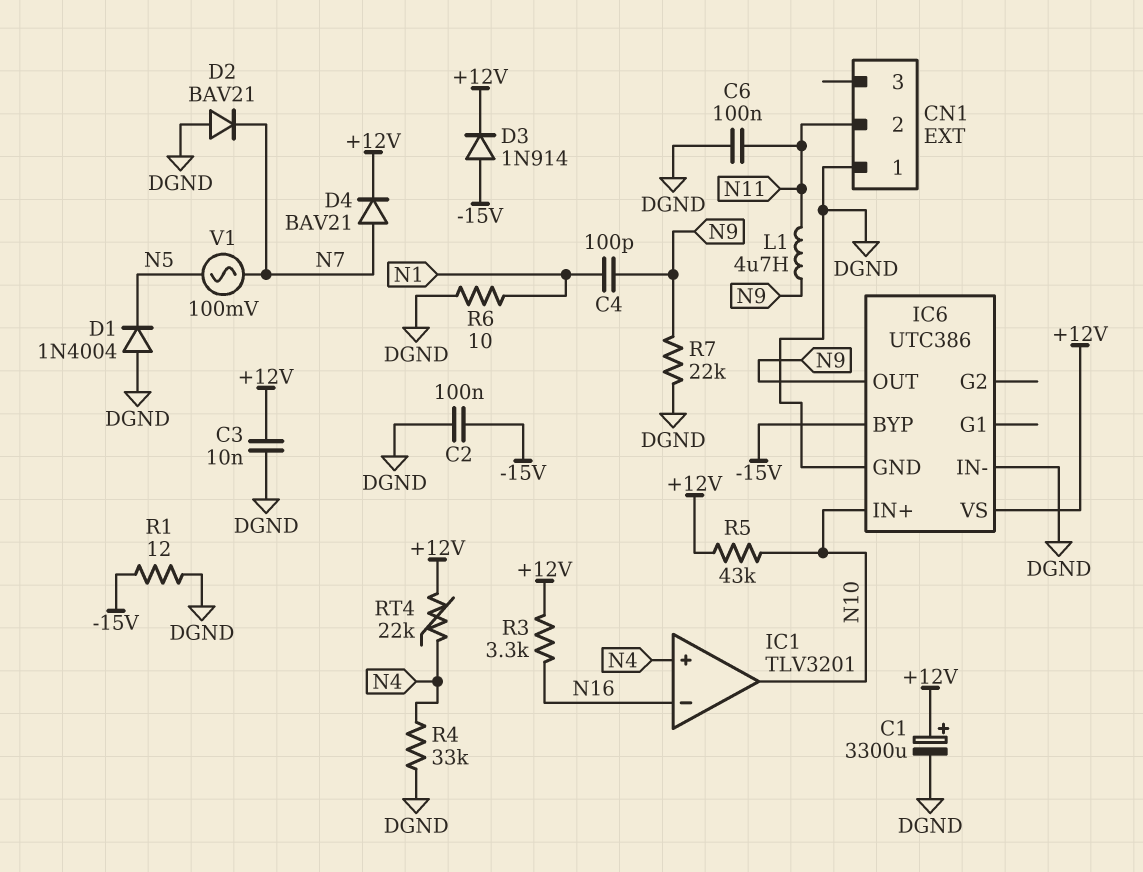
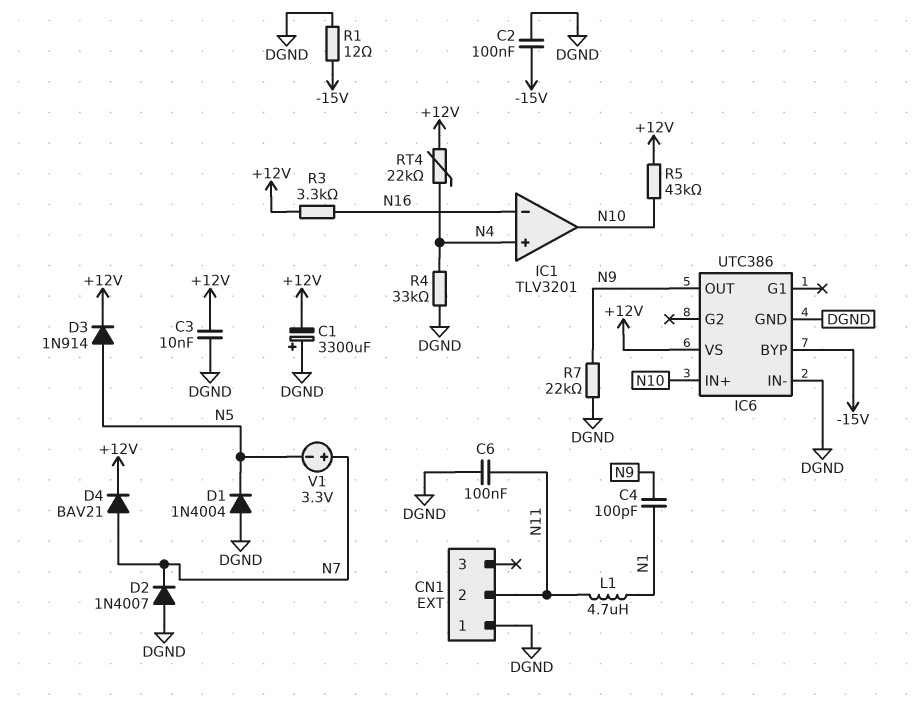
C1: 3300uF (plus +12V, minus DGND) -> 3300uF (plus DGND, minus +12V)
D2: diode BAV21 (A DGND, K N7) -> diode 1N4007 (A DGND, K N7)
D3: diode 1N914 (A -15V, K +12V) -> diode 1N914 (A N5, K +12V)
L1: 4.7uH (N9, N11) -> 4.7uH (N1, N11)
R6: 10 (DGND, N1) -> none
V1: AC 100mV (N5, N7) -> 3.3V (plus N7, minus N5)

